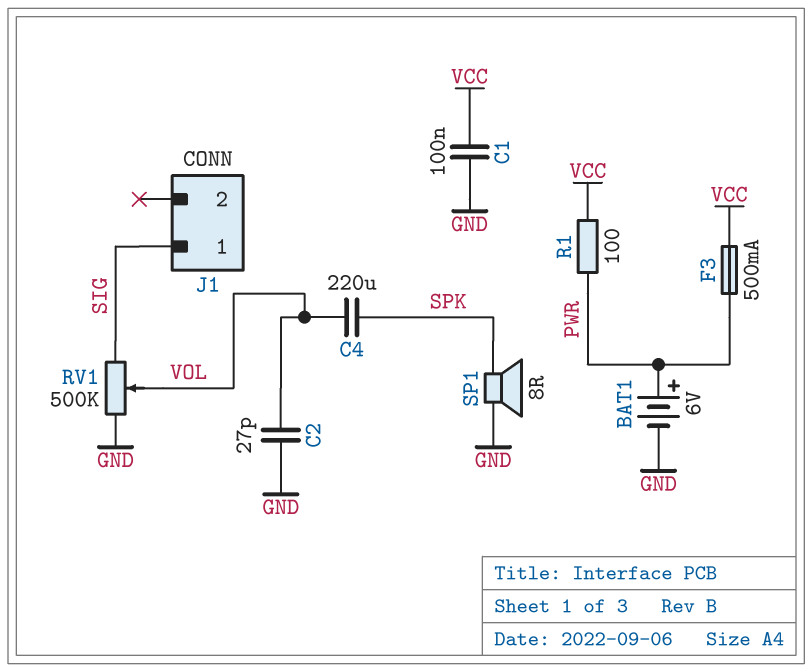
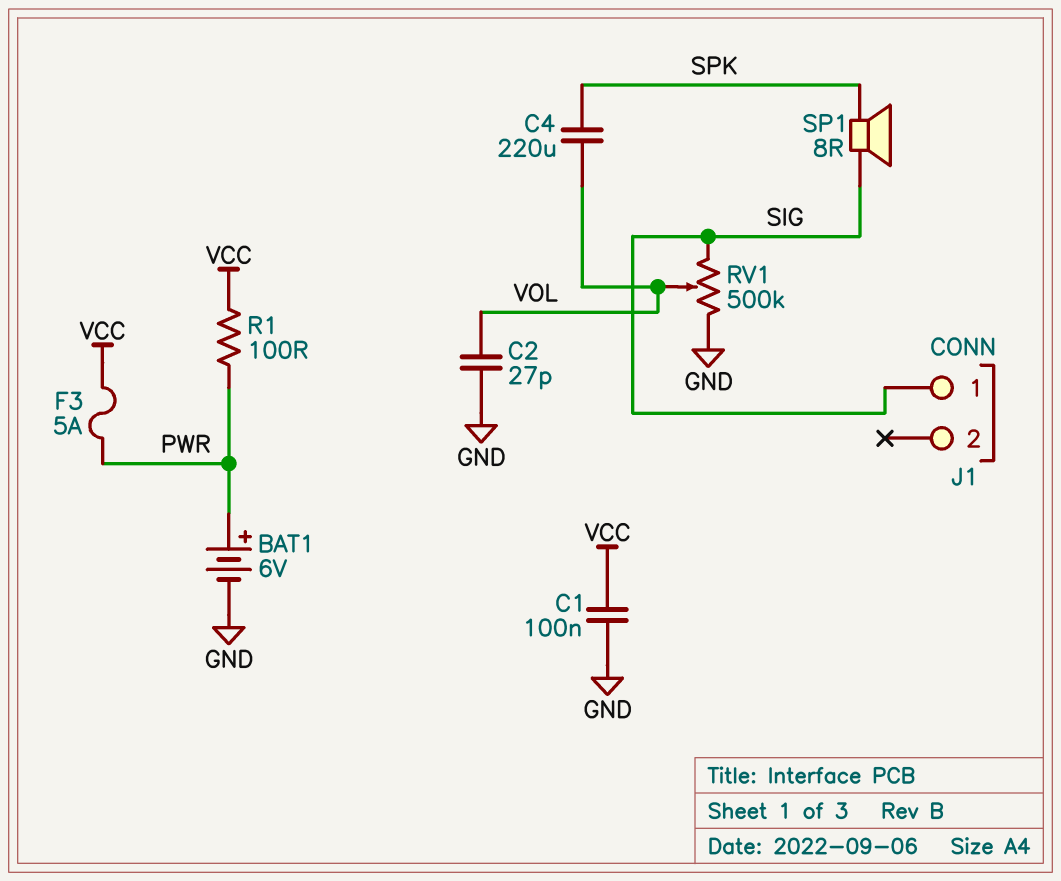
F3: 500mA (PWR, VCC) -> 5A (PWR, VCC)
SP1: speaker 8R (GND, SPK) -> speaker 8R (SIG, SPK)

